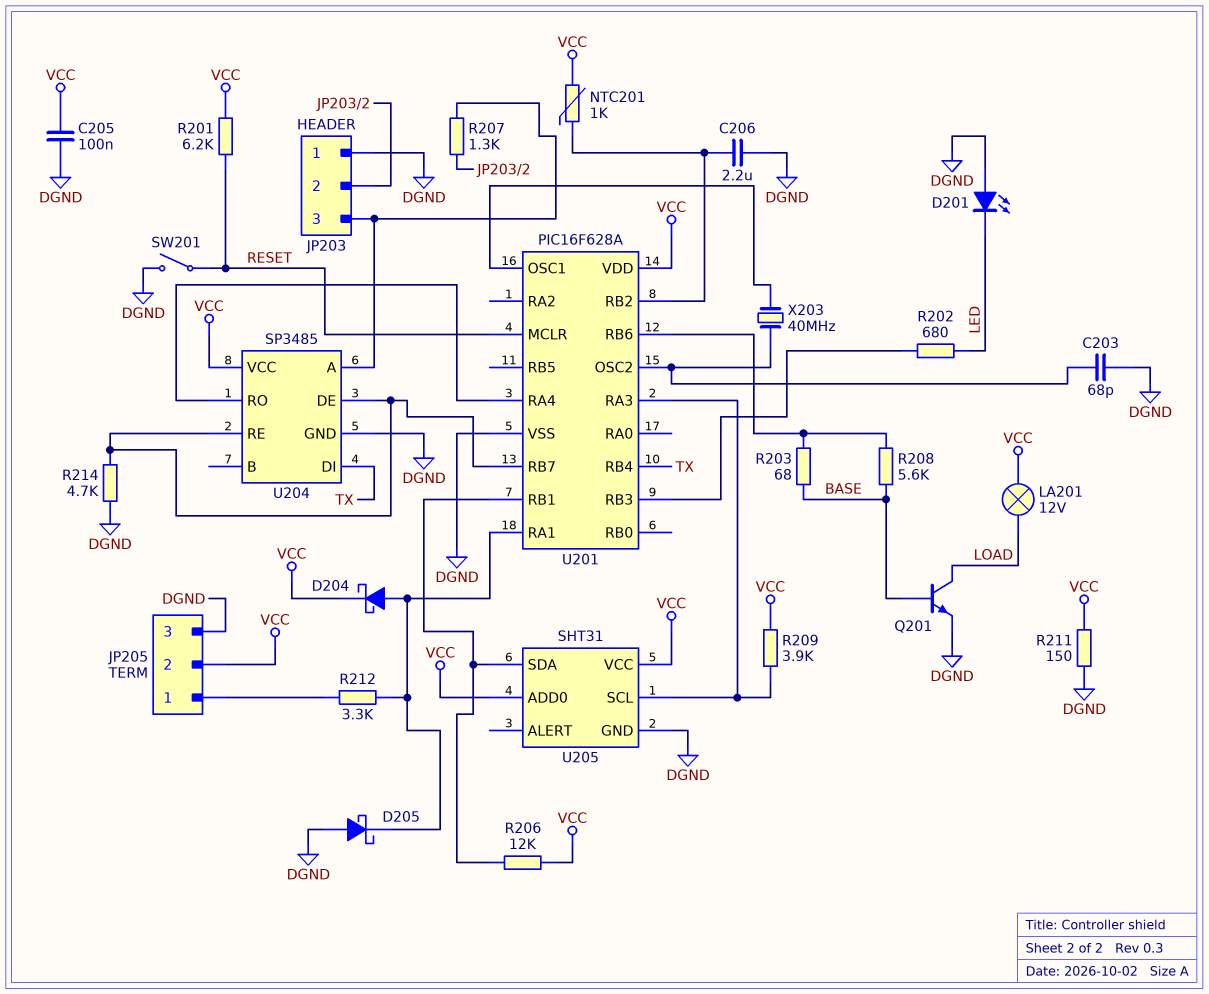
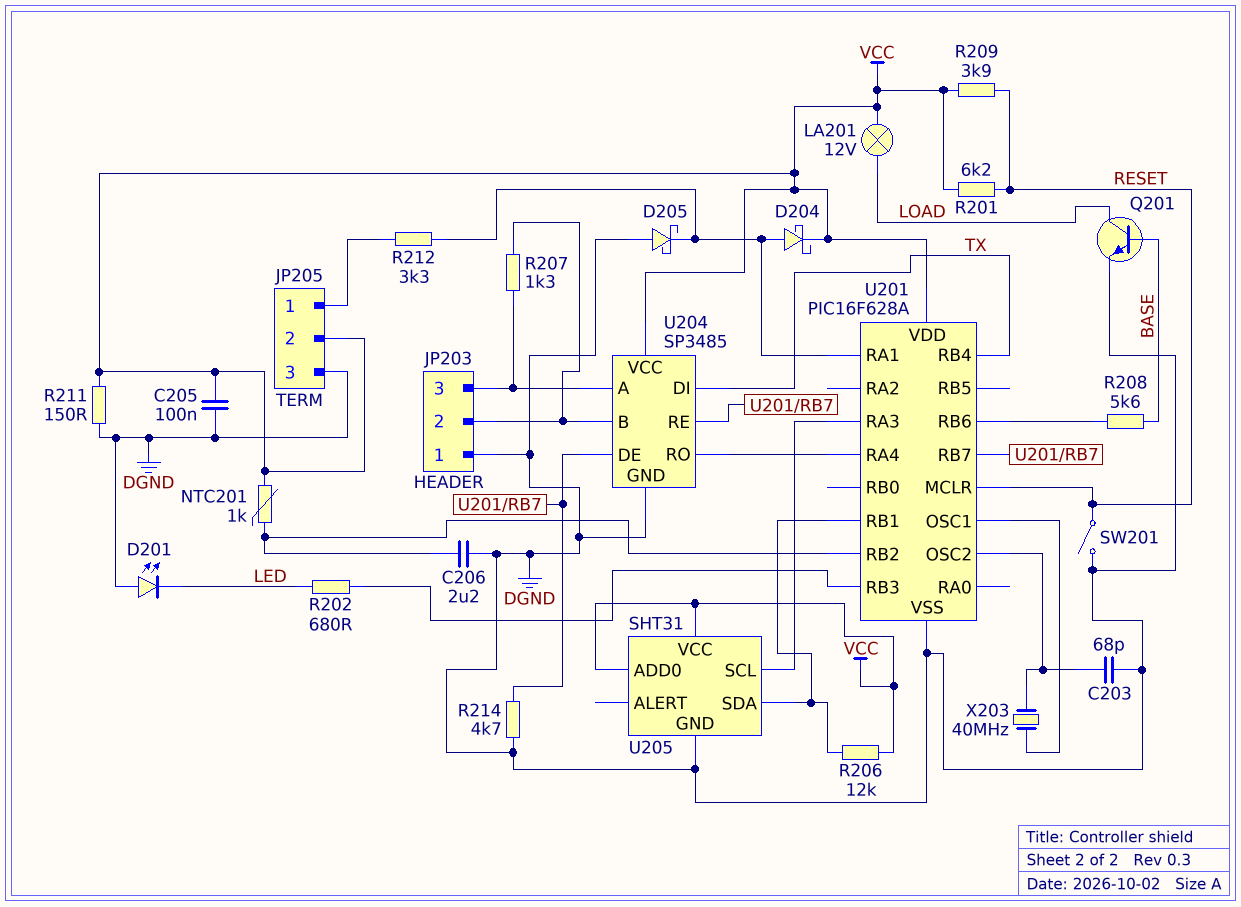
R203: 68 (BASE, U201/RB6) -> none
R209: 3.9k (U201/RA3, VCC) -> 3.9k (RESET, VCC)
U204 pin B: none -> JP203/2

